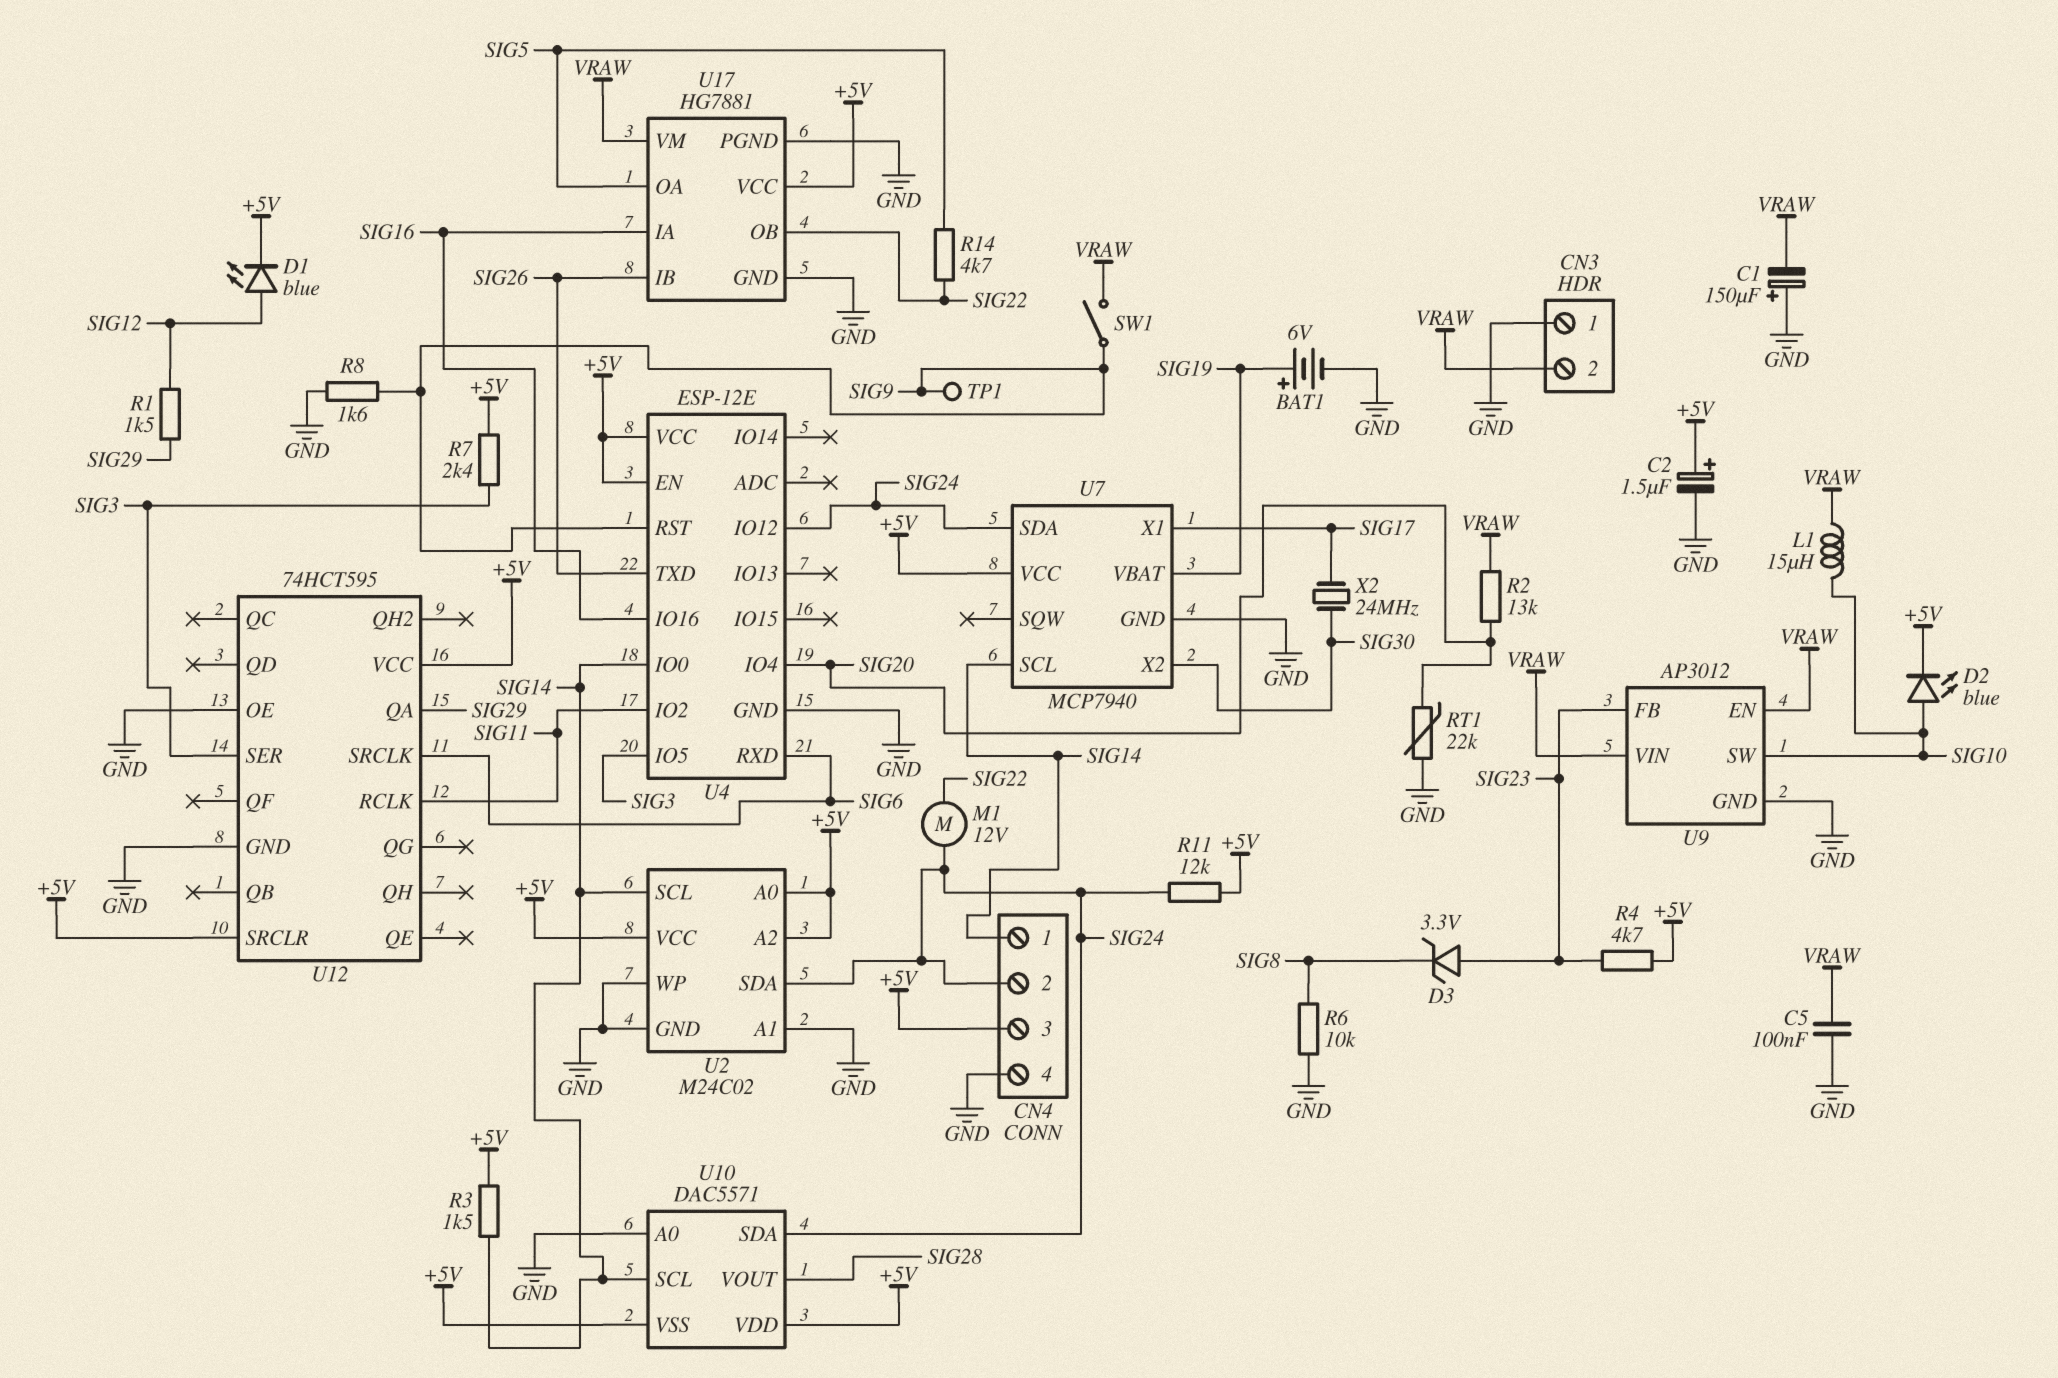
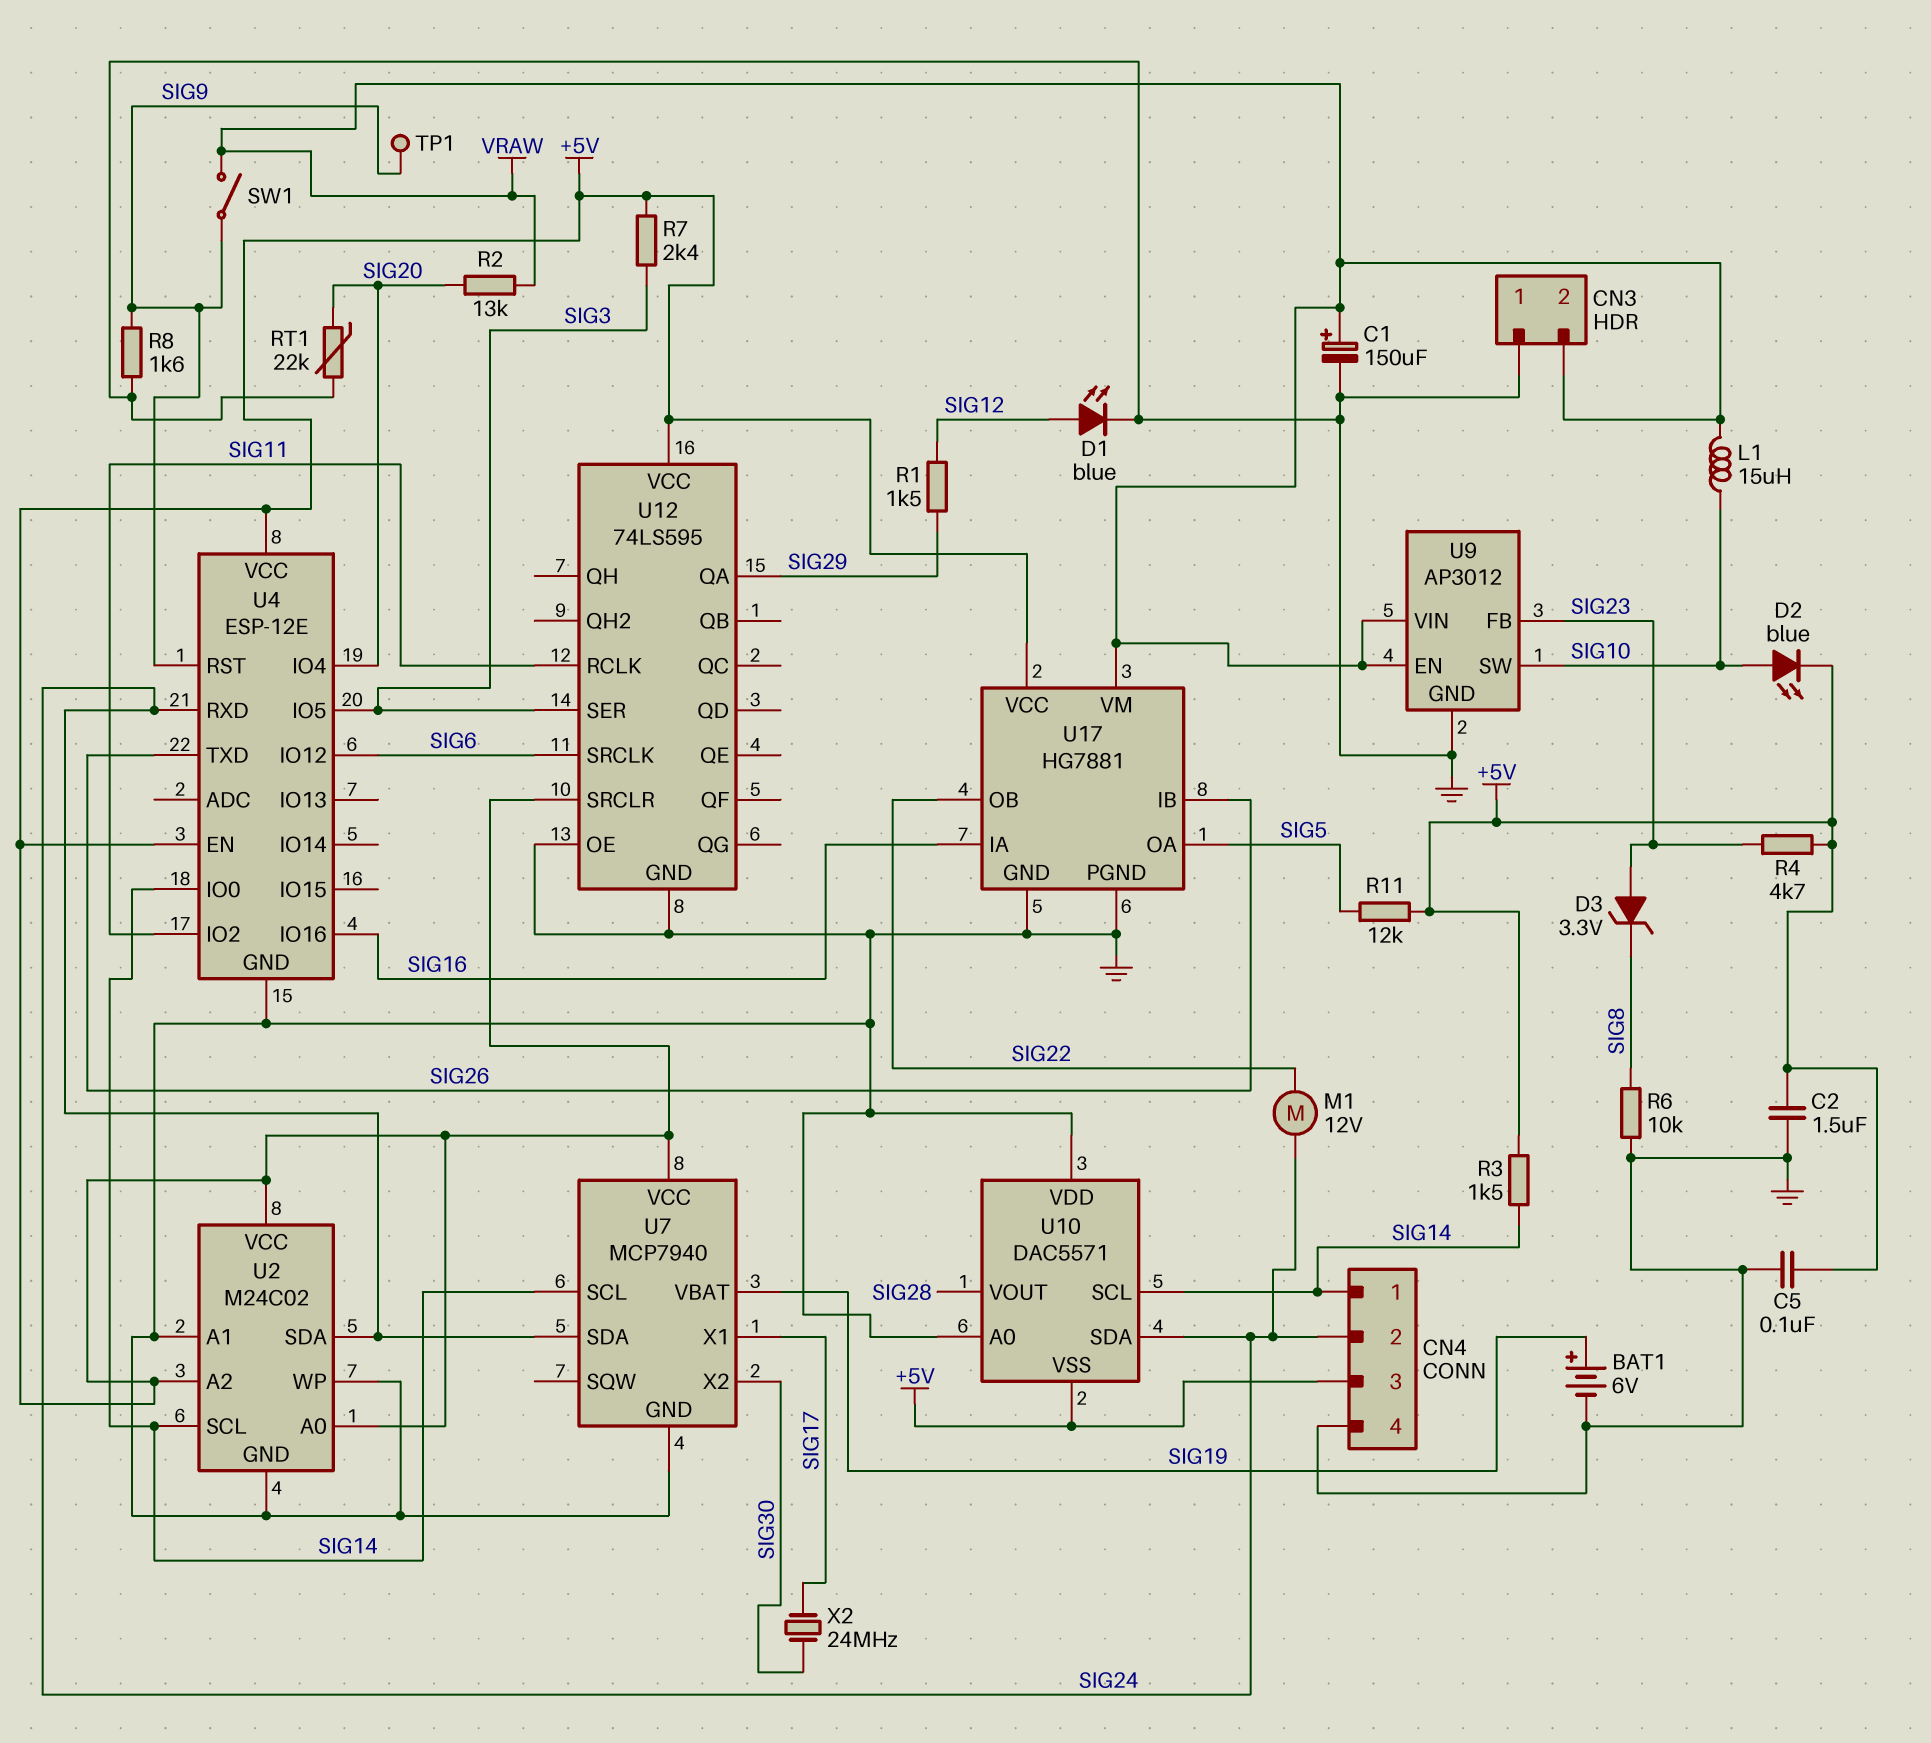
C1: 150uF (plus GND, minus VRAW) -> 150uF (plus VRAW, minus GND)
C2: 1.5uF (plus +5V, minus GND) -> 1.5uF (+5V, GND)
C5: 100nF (GND, VRAW) -> 100nF (+5V, GND)
D1: LED blue (A SIG12, K +5V) -> LED blue (A SIG12, K GND)
R11: 12k (+5V, SIG24) -> 12k (+5V, SIG5)
R14: 4.7k (SIG5, SIG22) -> none
U4 pin IO12: SIG24 -> SIG6
U4 pin RXD: SIG6 -> SIG24
U10 pin VDD: +5V -> GND
U12: 74HCT595 -> 74LS595

